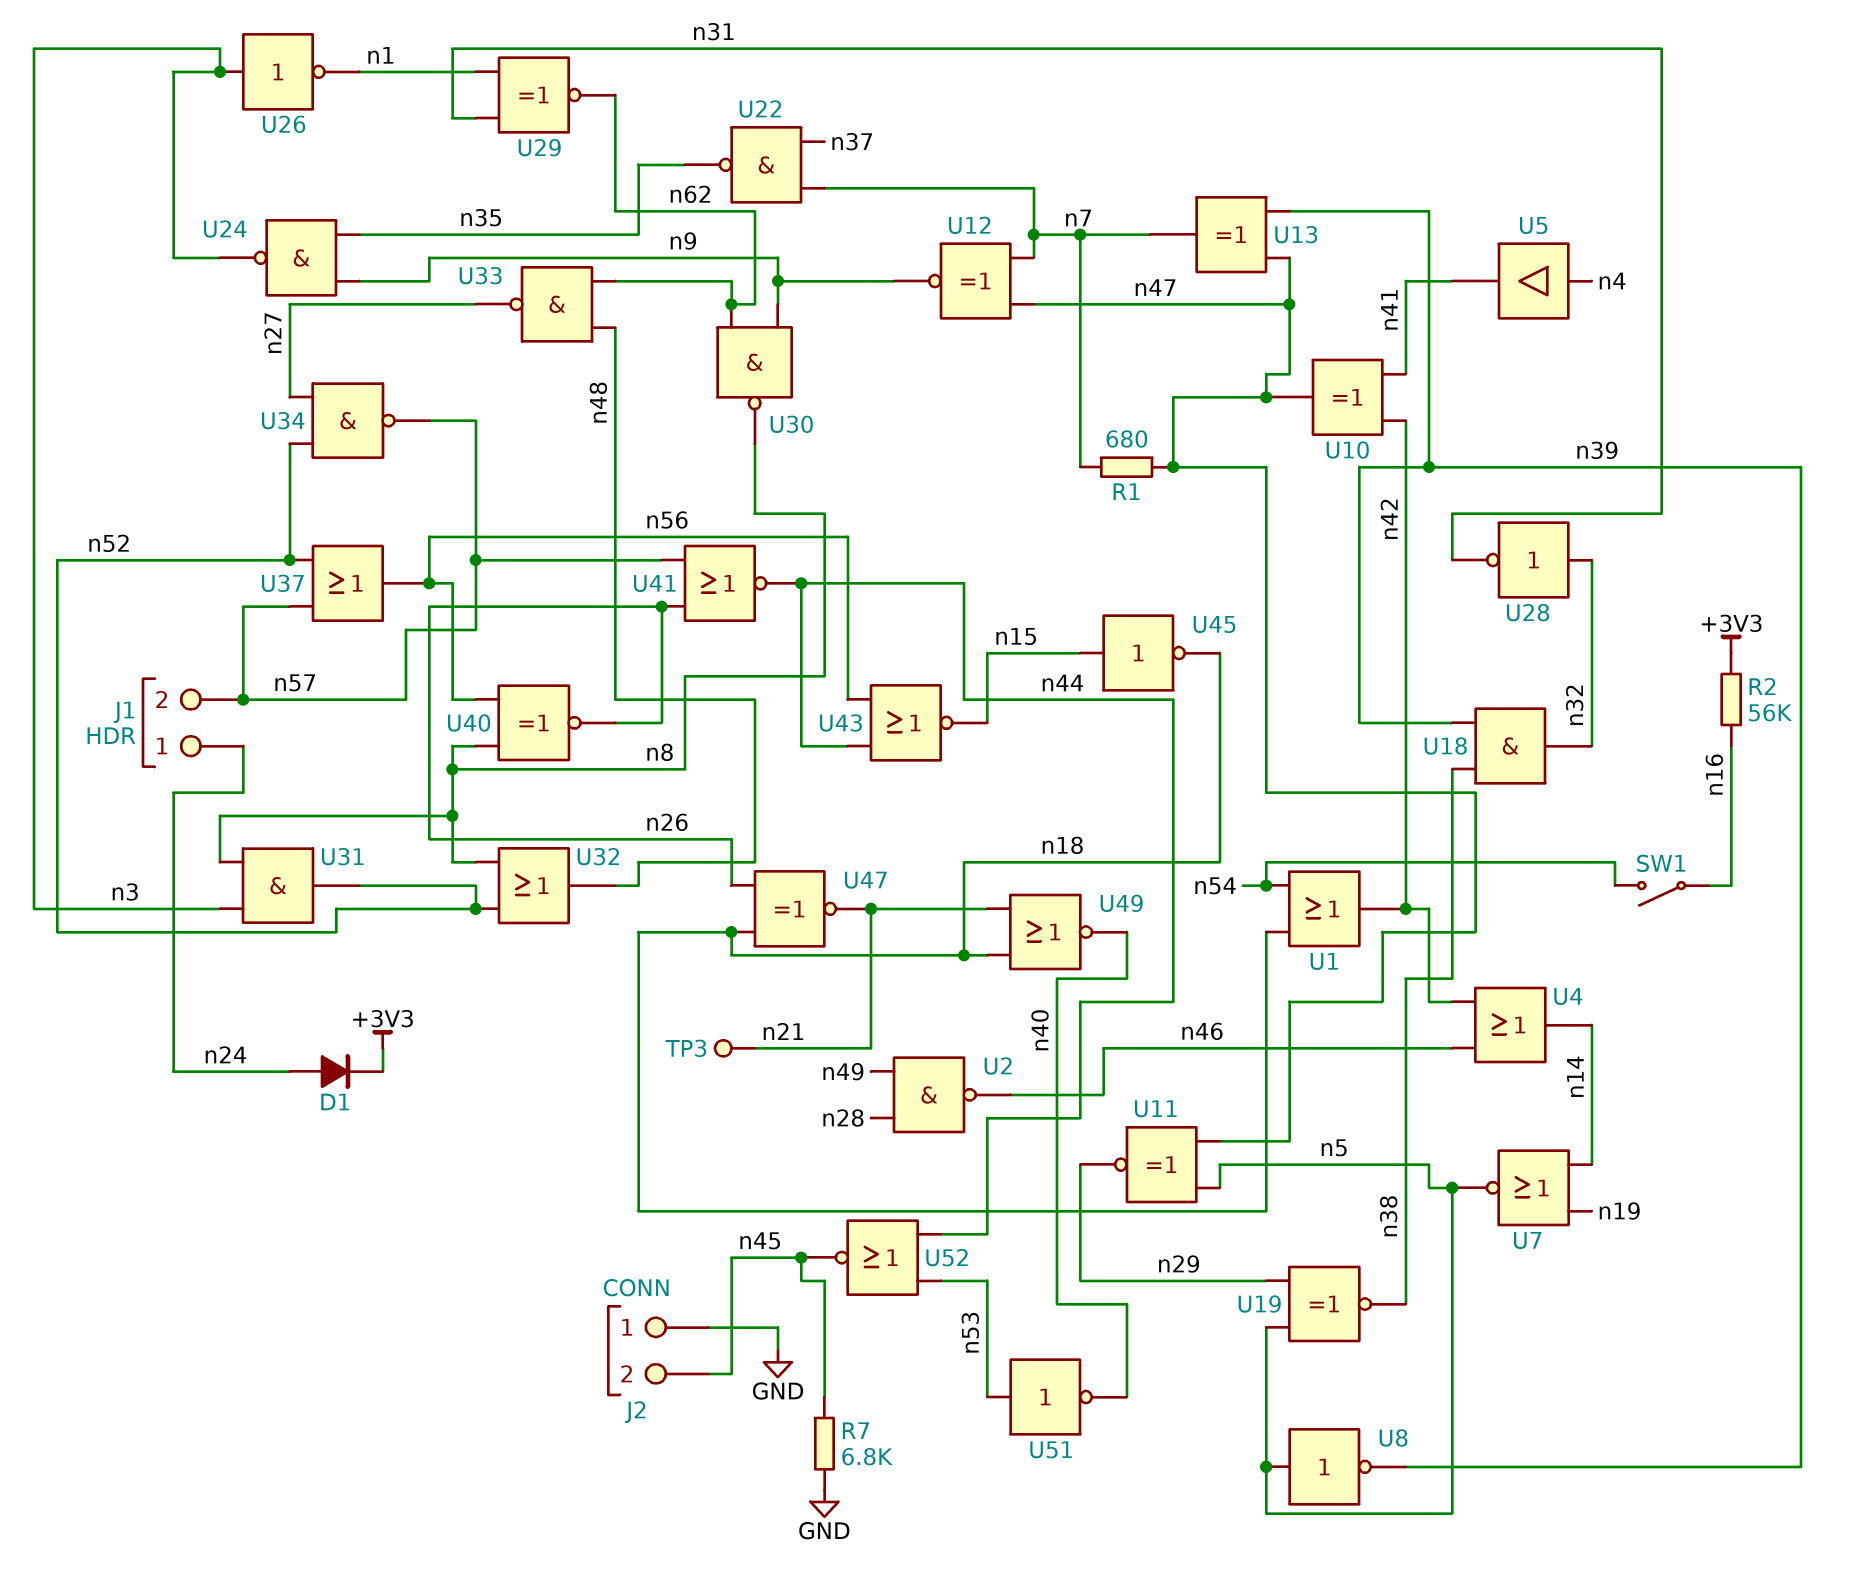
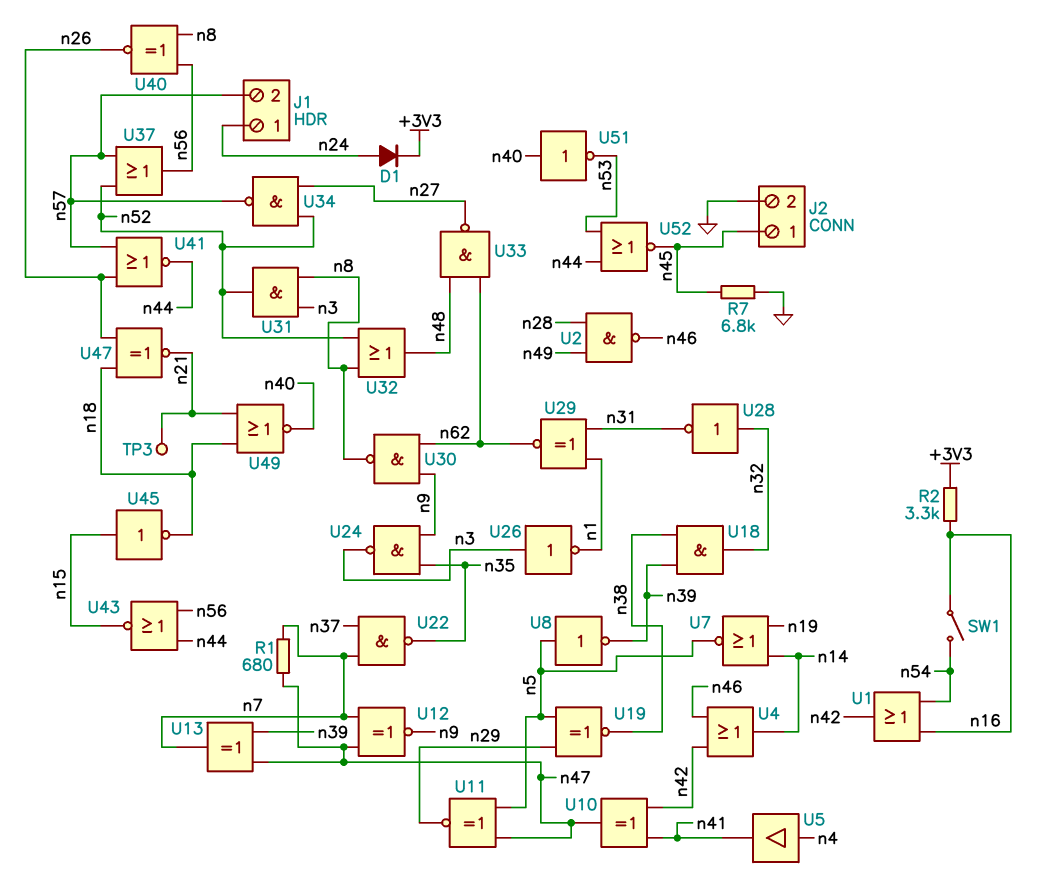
J2 pin 1: GND -> n45
J2 pin 2: n45 -> GND
R2: 56k (+3V3, n16) -> 3.3k (+3V3, n16)
U1: OR (in n18, in n54, out n42) -> OR (in n16, in n54, out n42)
U51: NOT (in n53, out n40) -> NOT (in n40, out n53)

